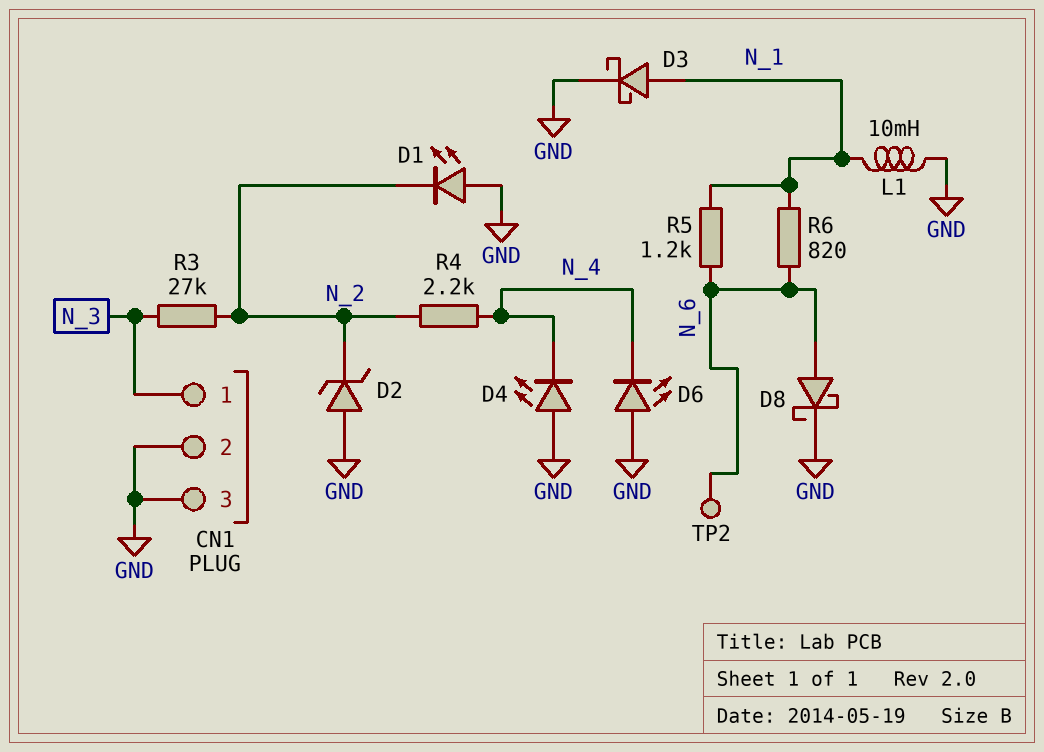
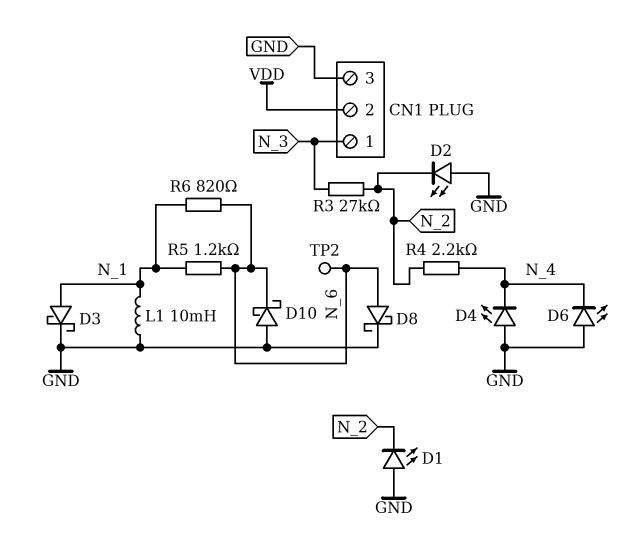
CN1 pin 2: GND -> VDD
D2: zener (A GND, K N_2) -> LED (A GND, K N_2)
D10: none -> schottky (A GND, K N_6)

